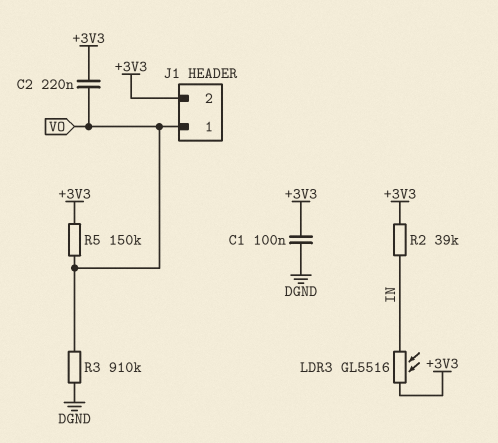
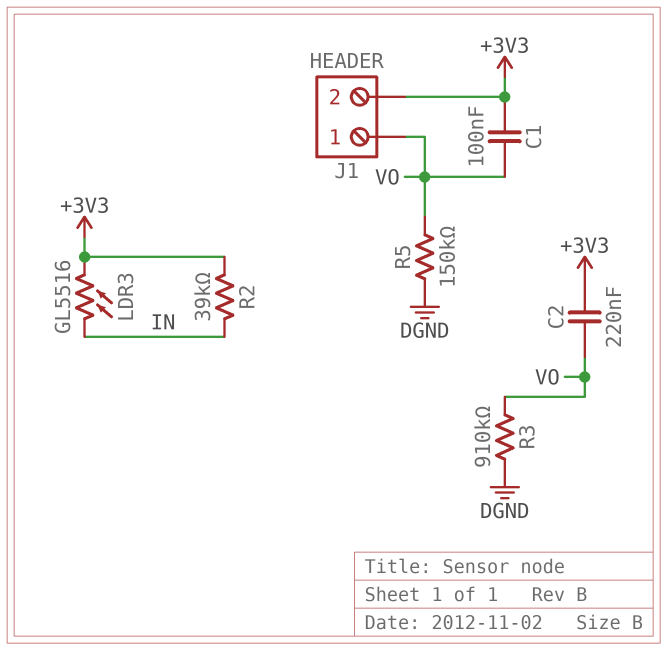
C1: 100nF (+3V3, DGND) -> 100nF (+3V3, VO)
R5: 150k (+3V3, VO) -> 150k (DGND, VO)

